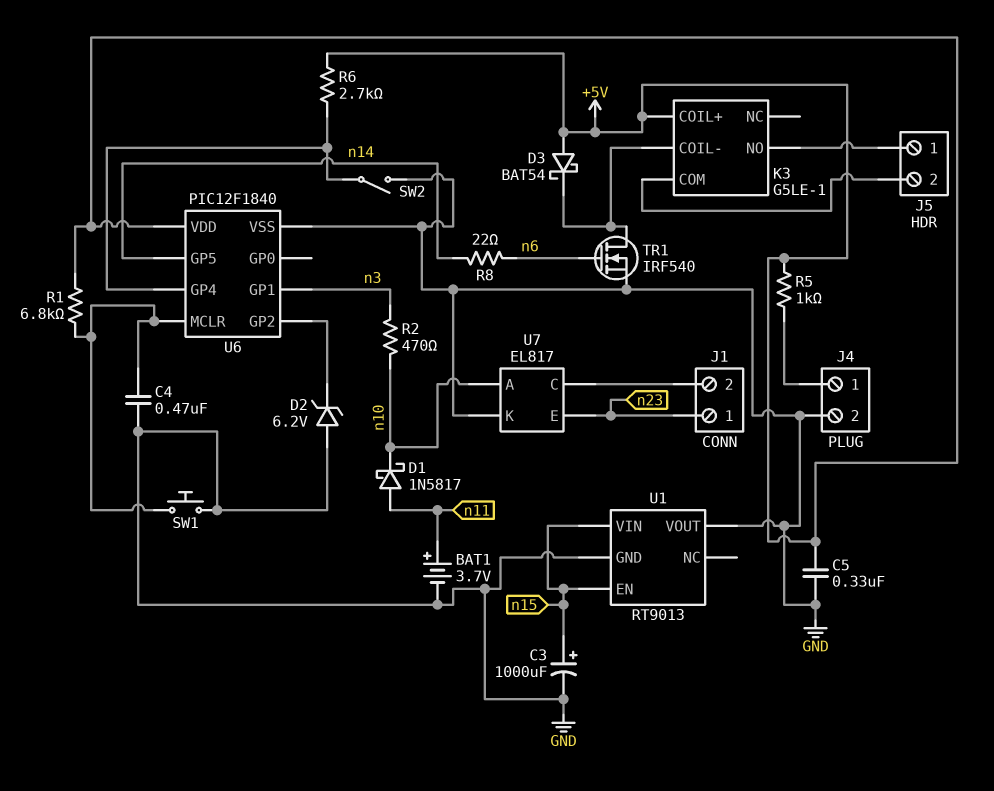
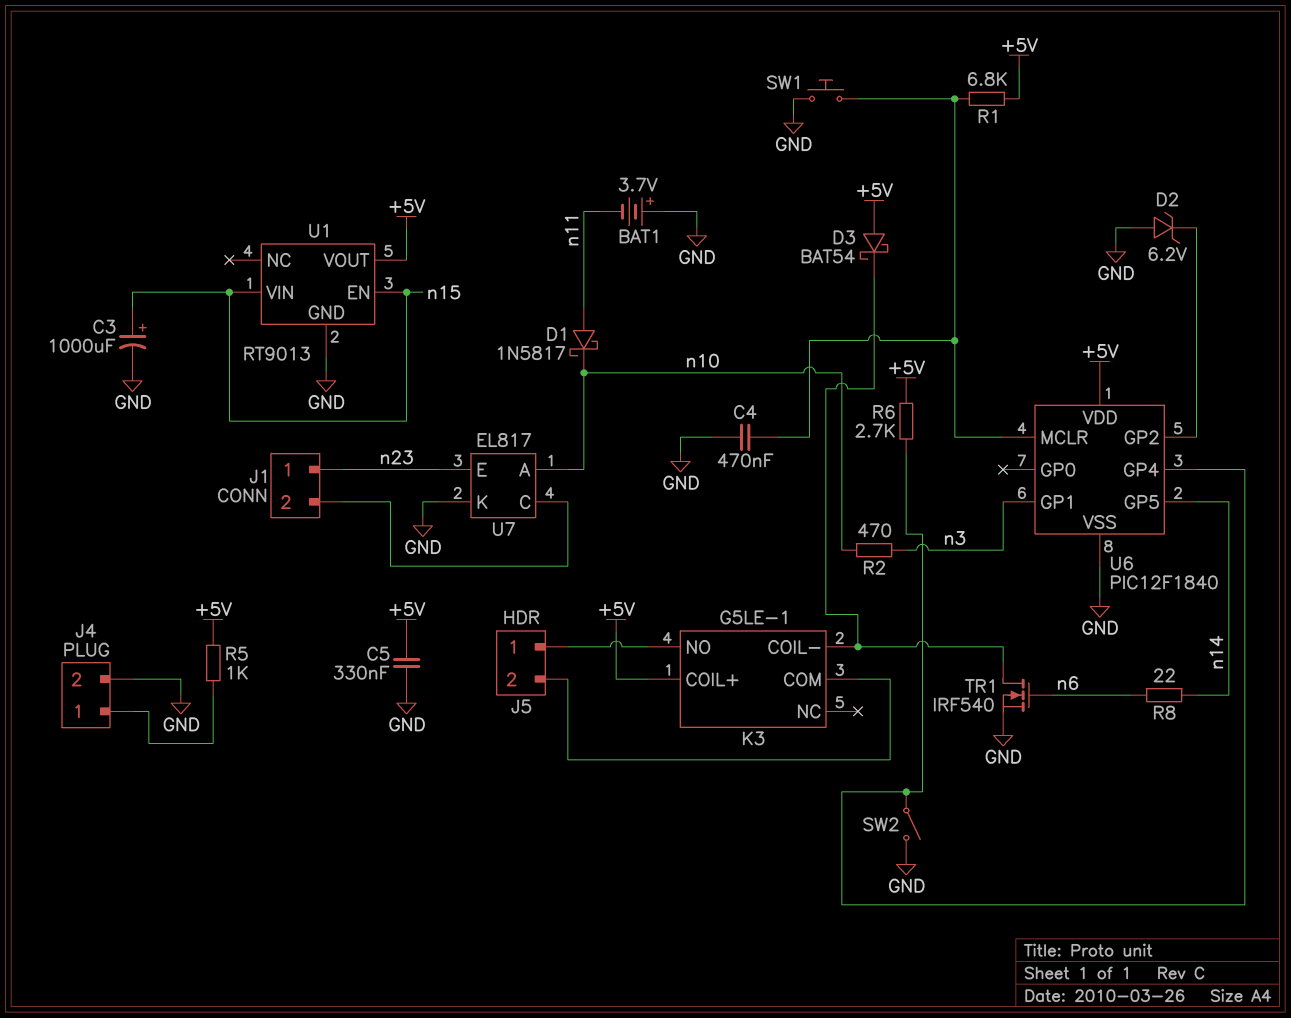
BAT1: 3.7V (plus n11, minus GND) -> 3.7V (plus GND, minus n11)
U1 pin VOUT: GND -> +5V

